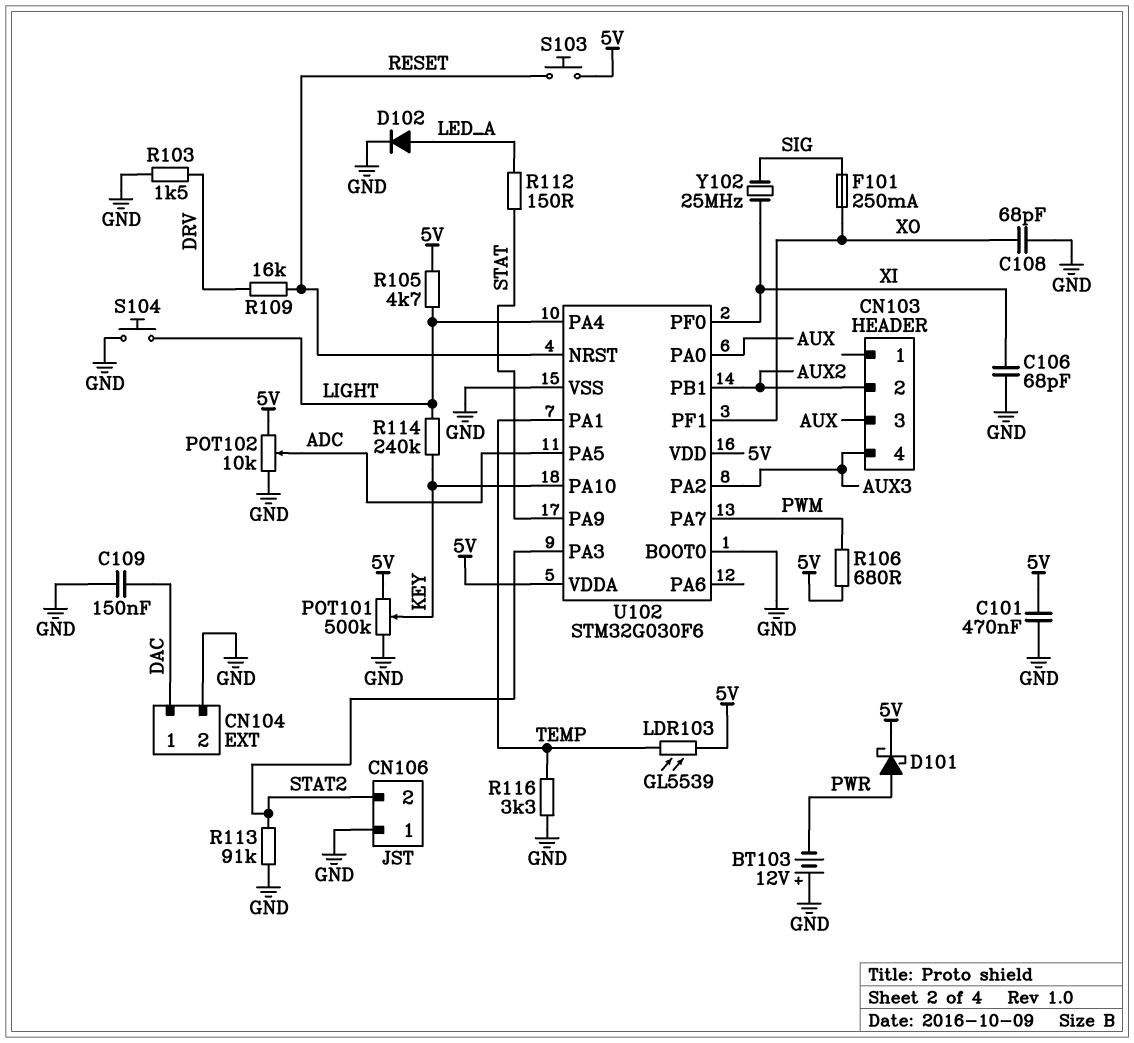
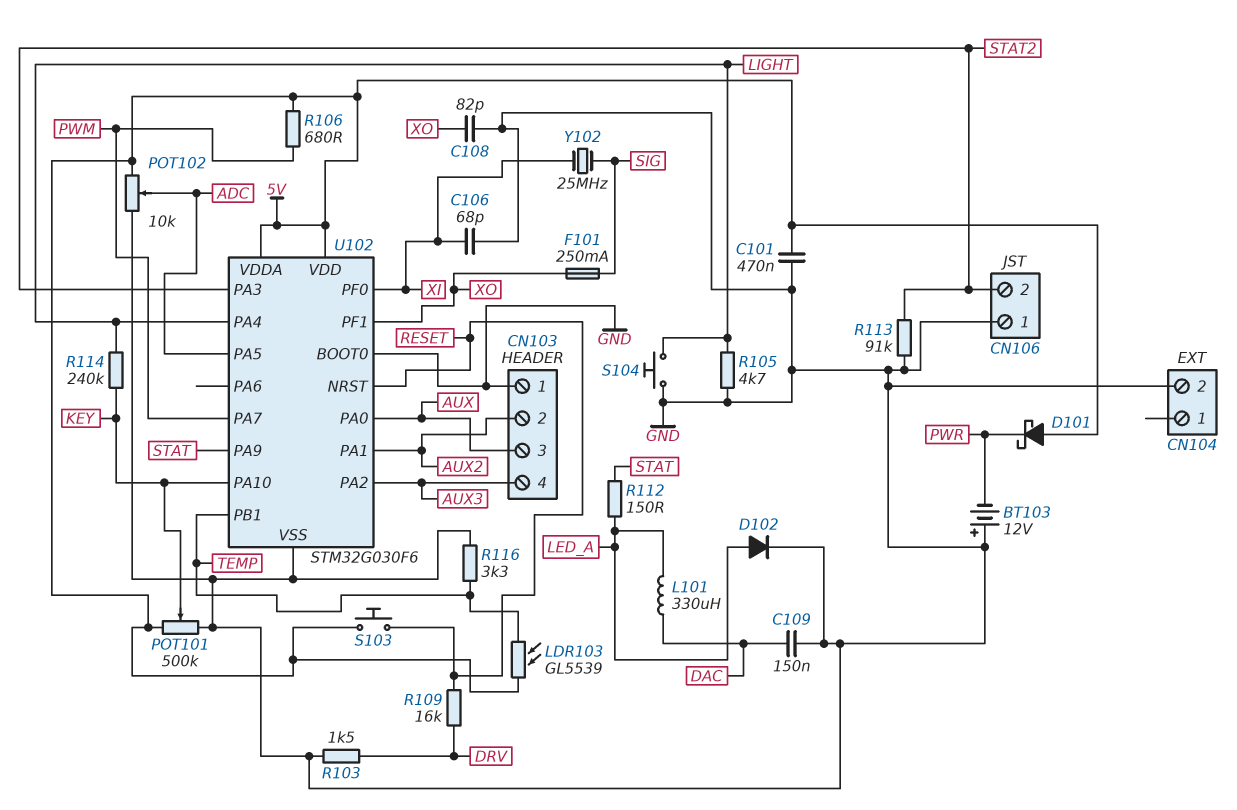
C108: 68pF (GND, XO) -> 82pF (GND, XO)
CN103 pin 1: none -> GND
CN104 pin 1: DAC -> none
D101: schottky (A PWR, K 5V) -> schottky (A 5V, K PWR)
L101: none -> 330uH (DAC, LED_A)
R105: 4.7k (5V, LIGHT) -> 4.7k (GND, LIGHT)
U102 pin PA1: TEMP -> AUX2
U102 pin PB1: AUX2 -> TEMP

